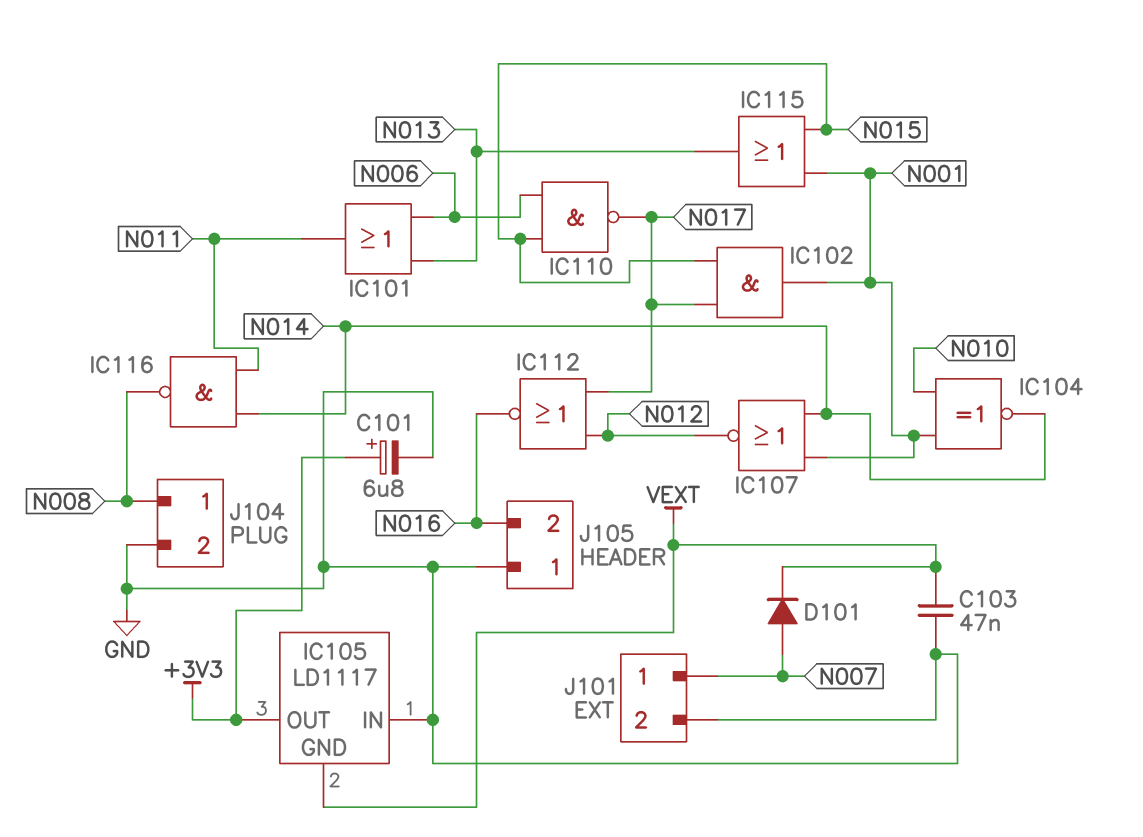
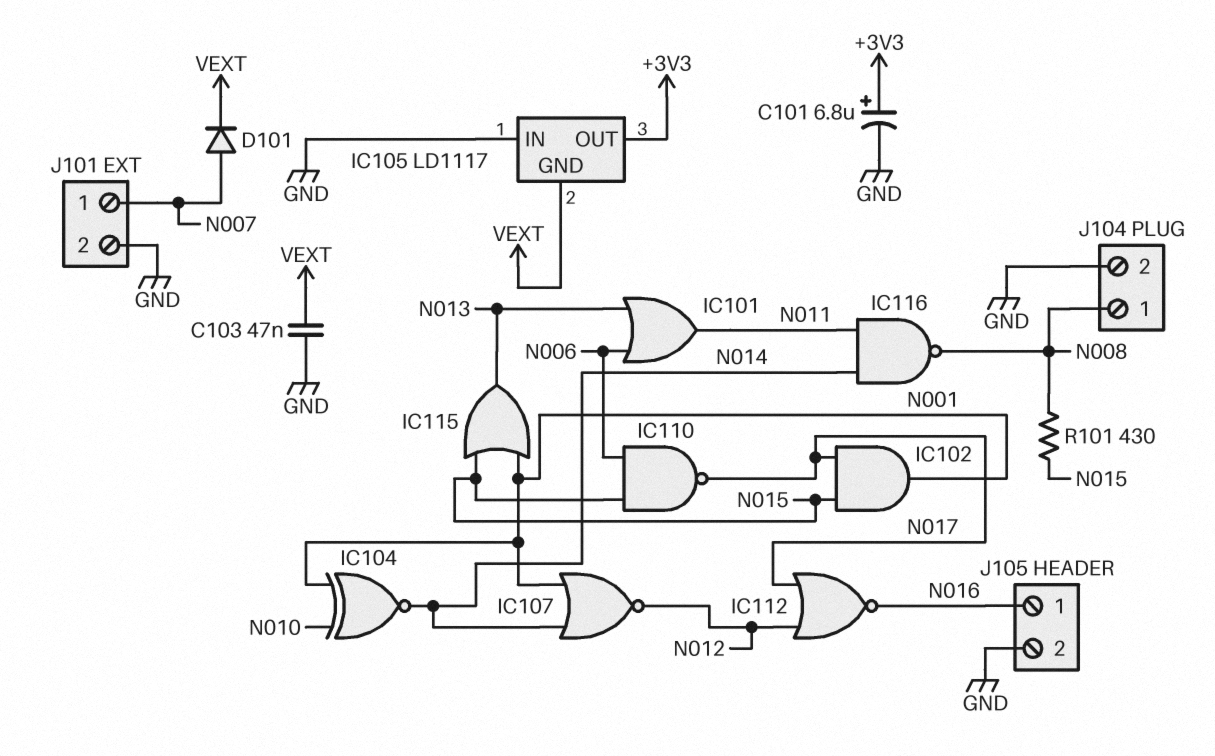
J105 pin 1: GND -> N016
J105 pin 2: N016 -> GND
R101: none -> 430 (N008, N015)

